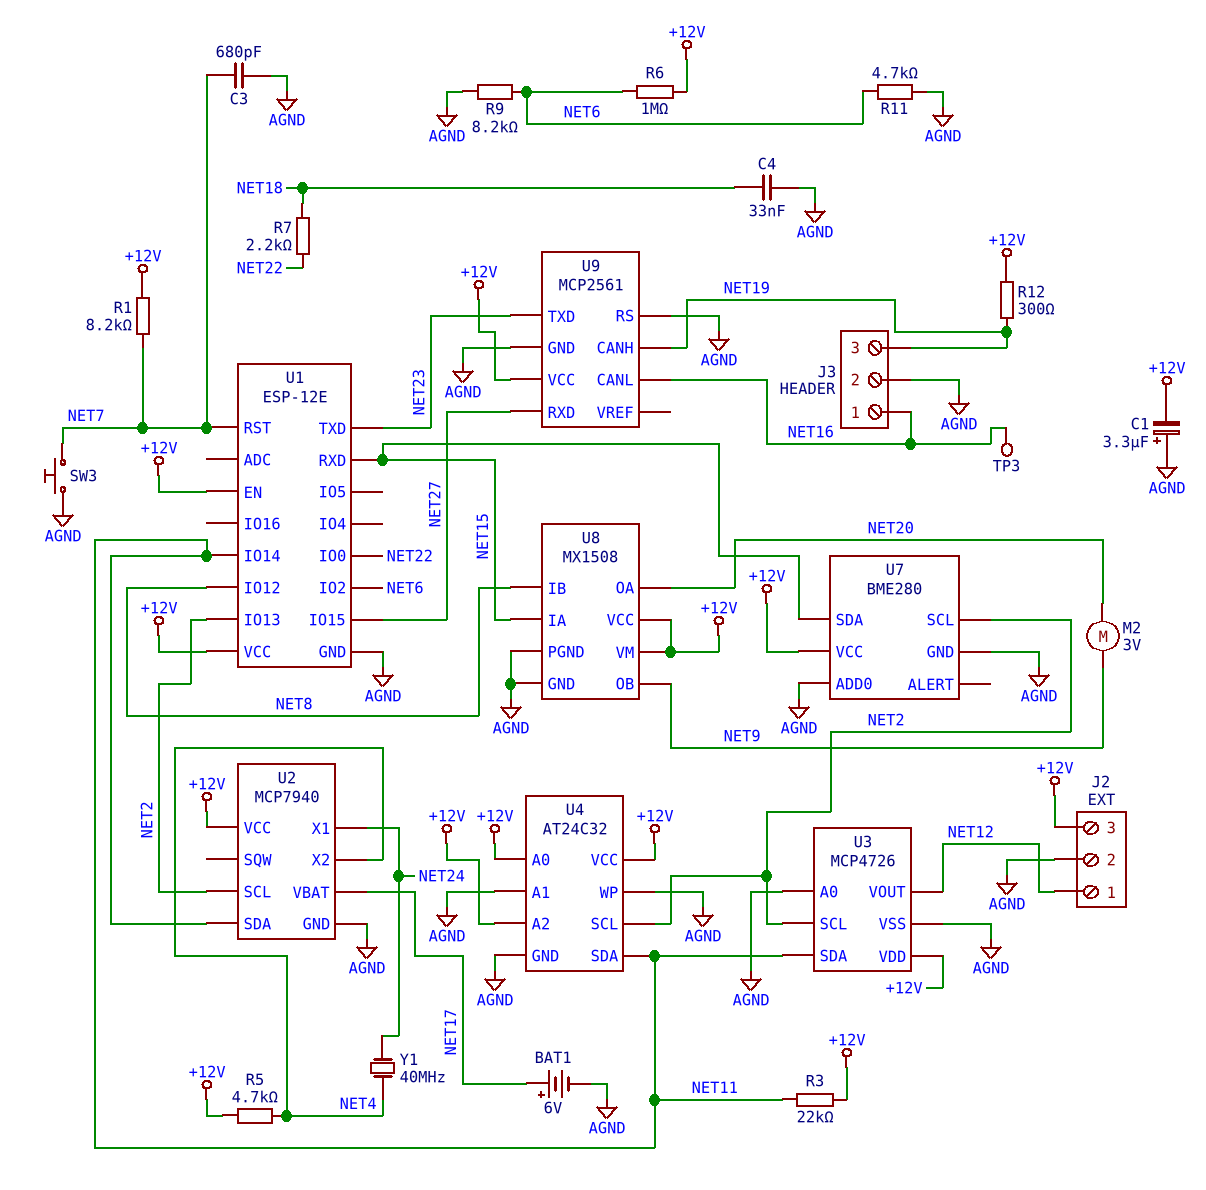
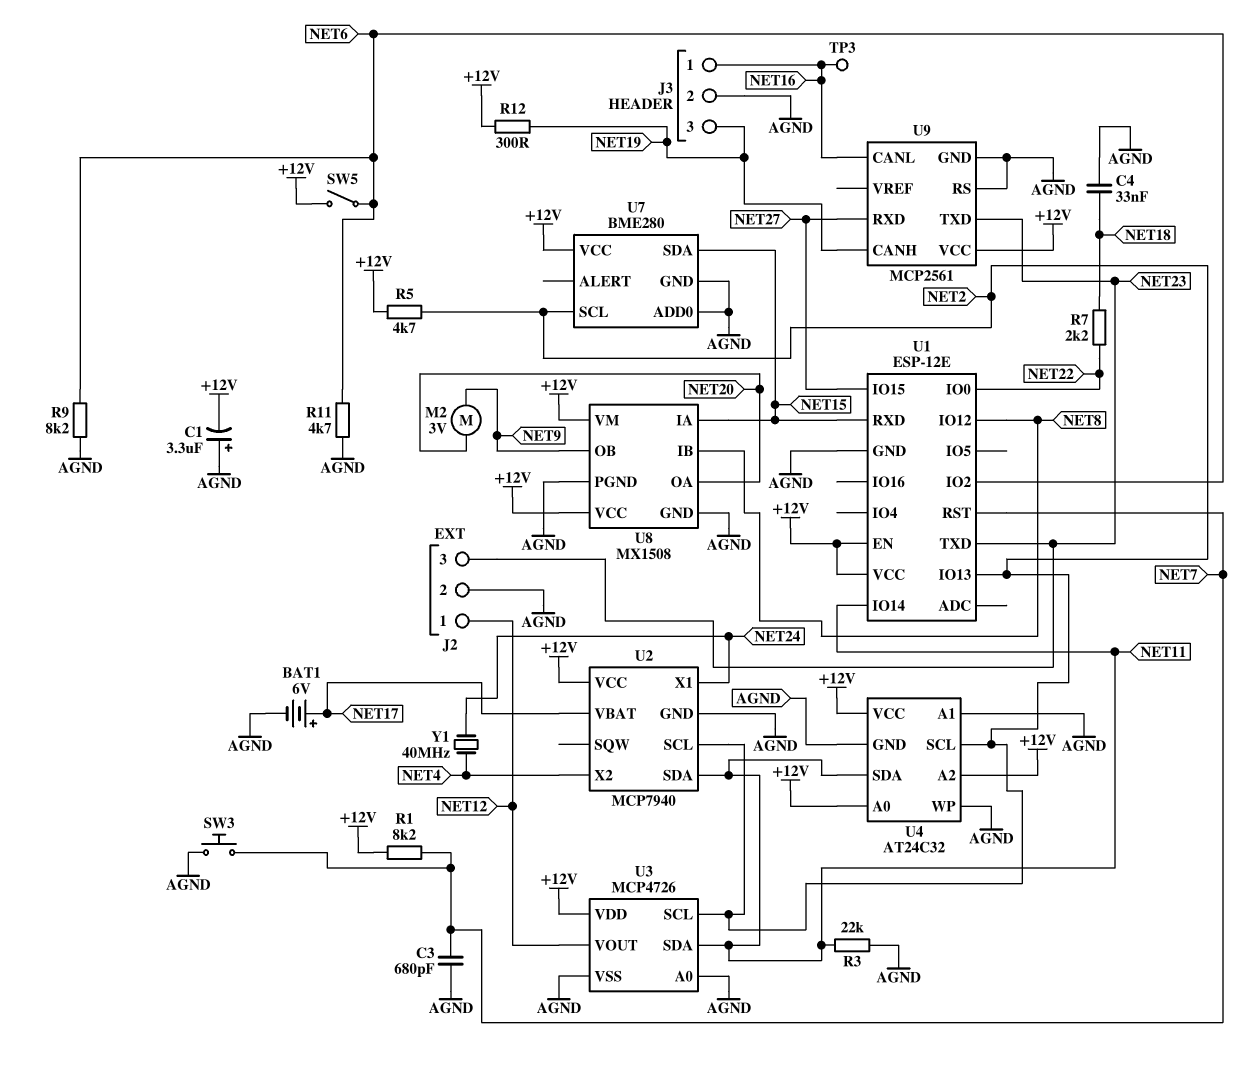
J2 pin 3: +12V -> NET23
R3: 22k (+12V, NET11) -> 22k (AGND, NET11)
R5: 4.7k (+12V, NET4) -> 4.7k (+12V, NET2)
R6: 1M (+12V, NET6) -> none
SW5: none -> switch (+12V, NET6)

